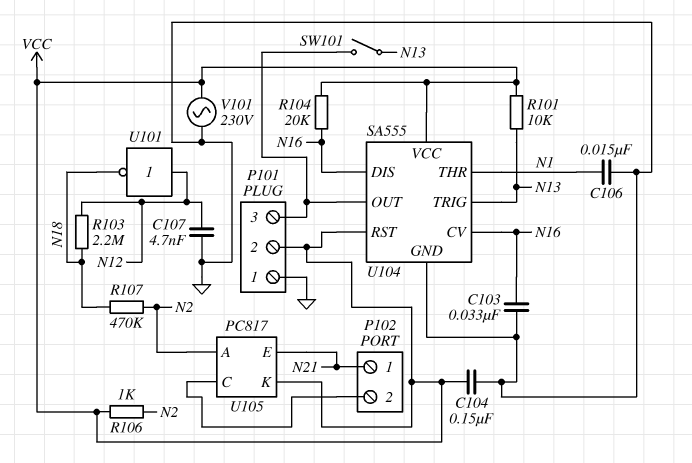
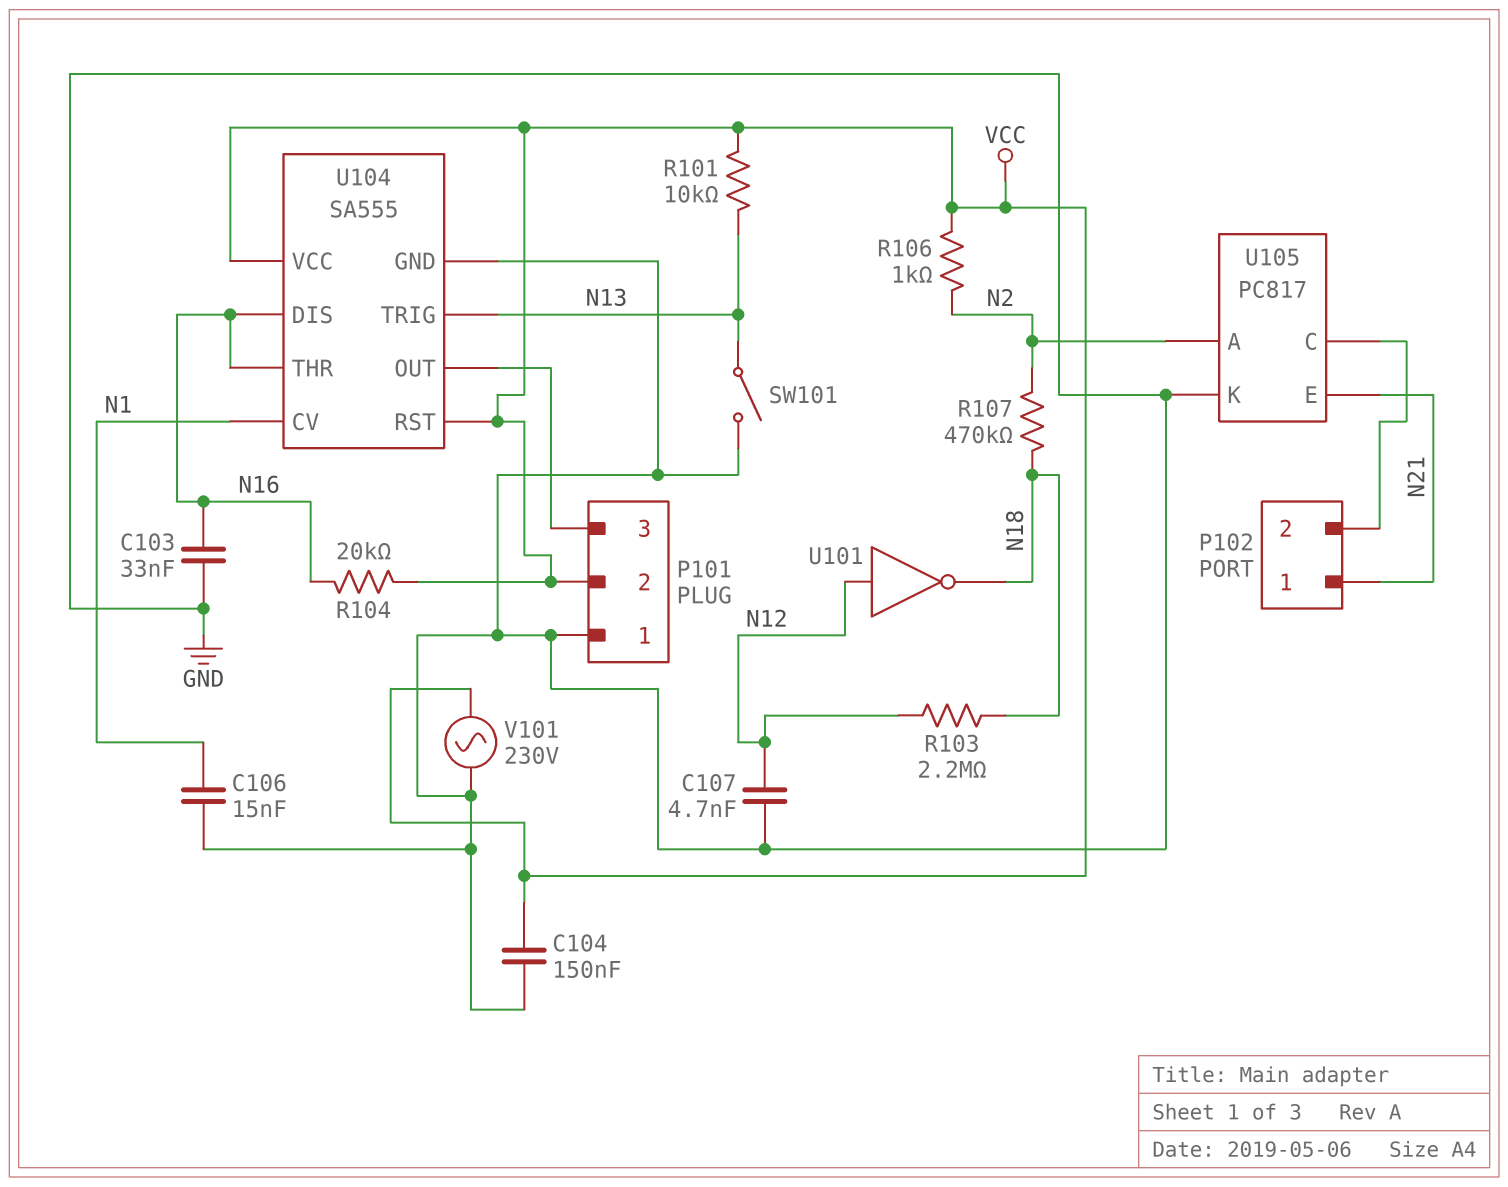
SW101: switch (N13, P101/3) -> switch (GND, N13)
U104 pin CV: N16 -> N1
U104 pin THR: N1 -> N16
U105 pin K: VCC -> GND

